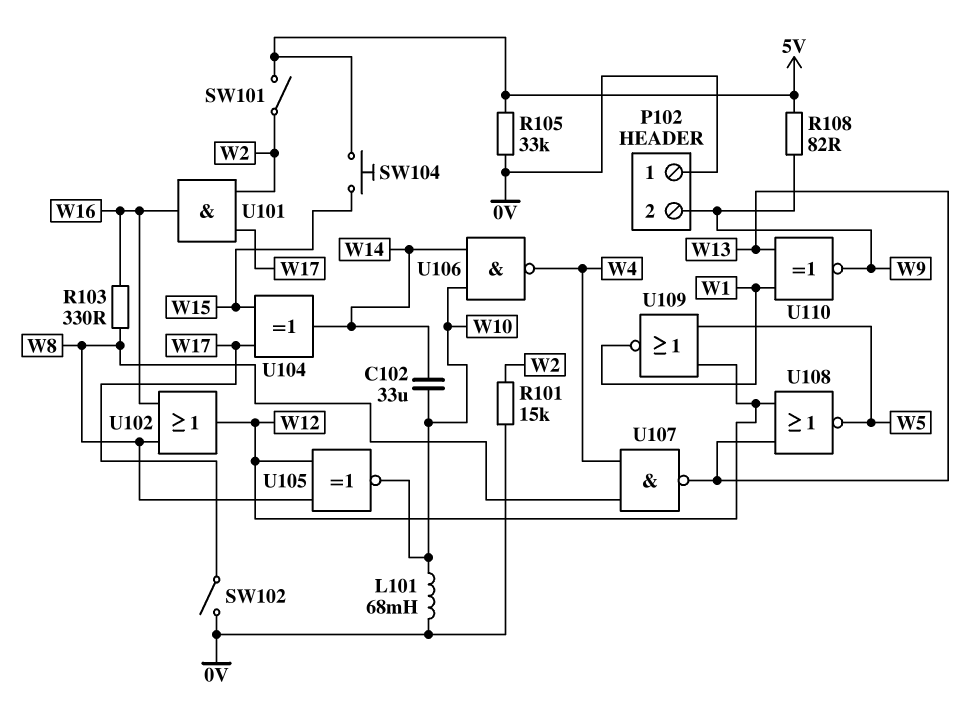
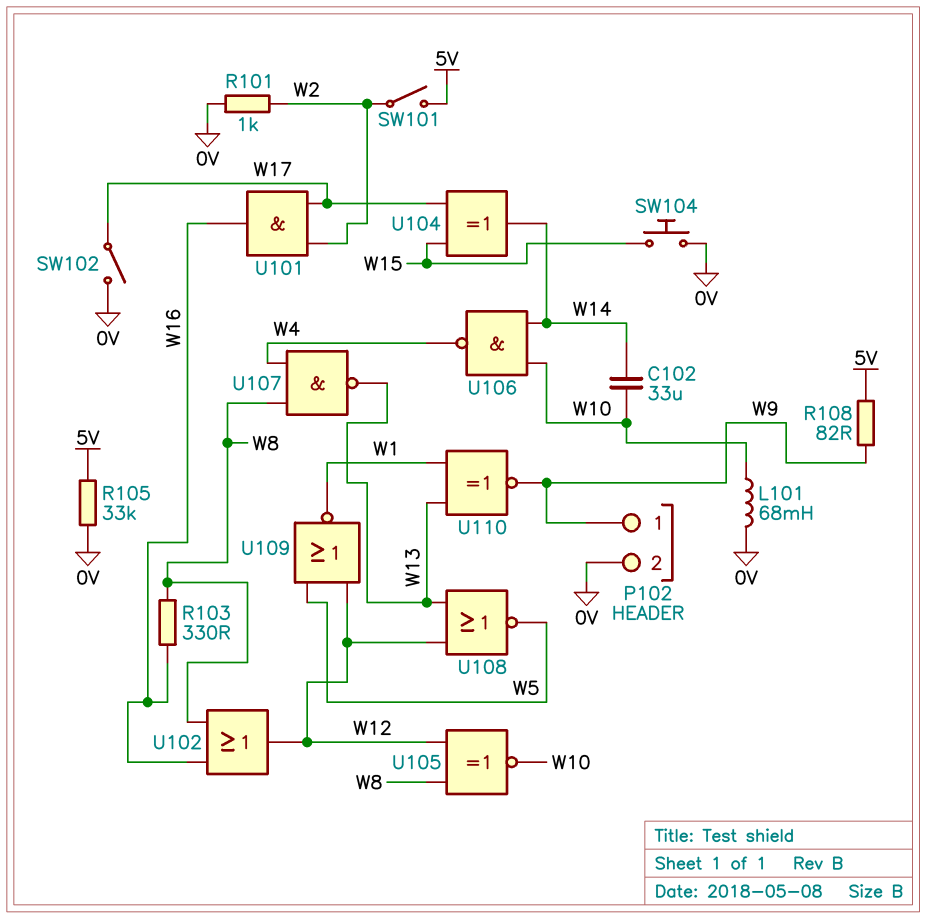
P102 pin 1: 0V -> W9
P102 pin 2: W9 -> 0V
R101: 15k (0V, W2) -> 1k (0V, W2)
SW104: button (5V, W15) -> button (0V, W15)

